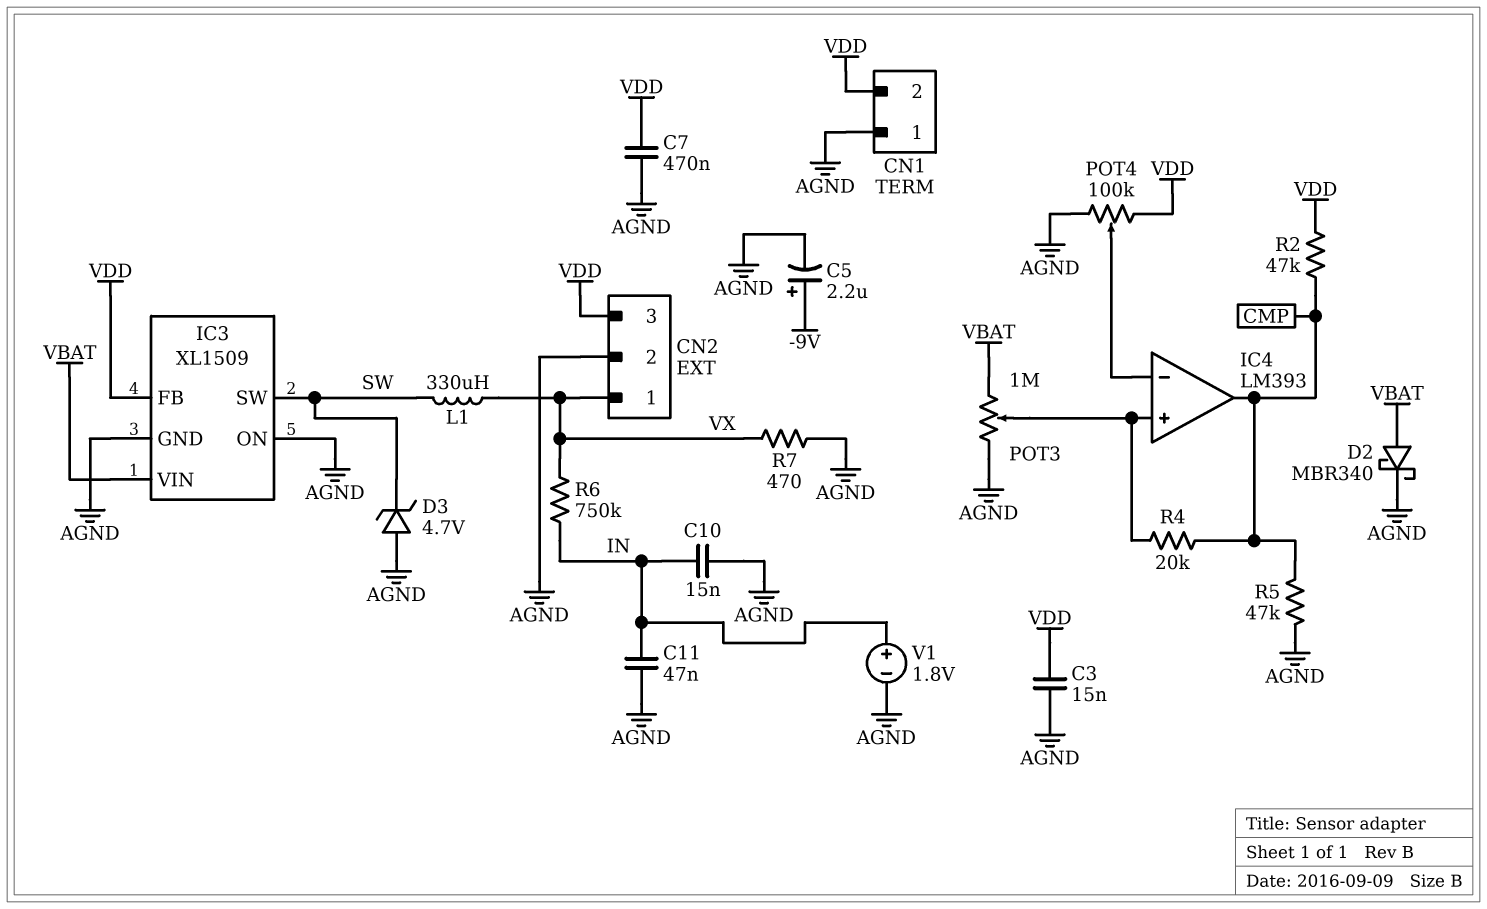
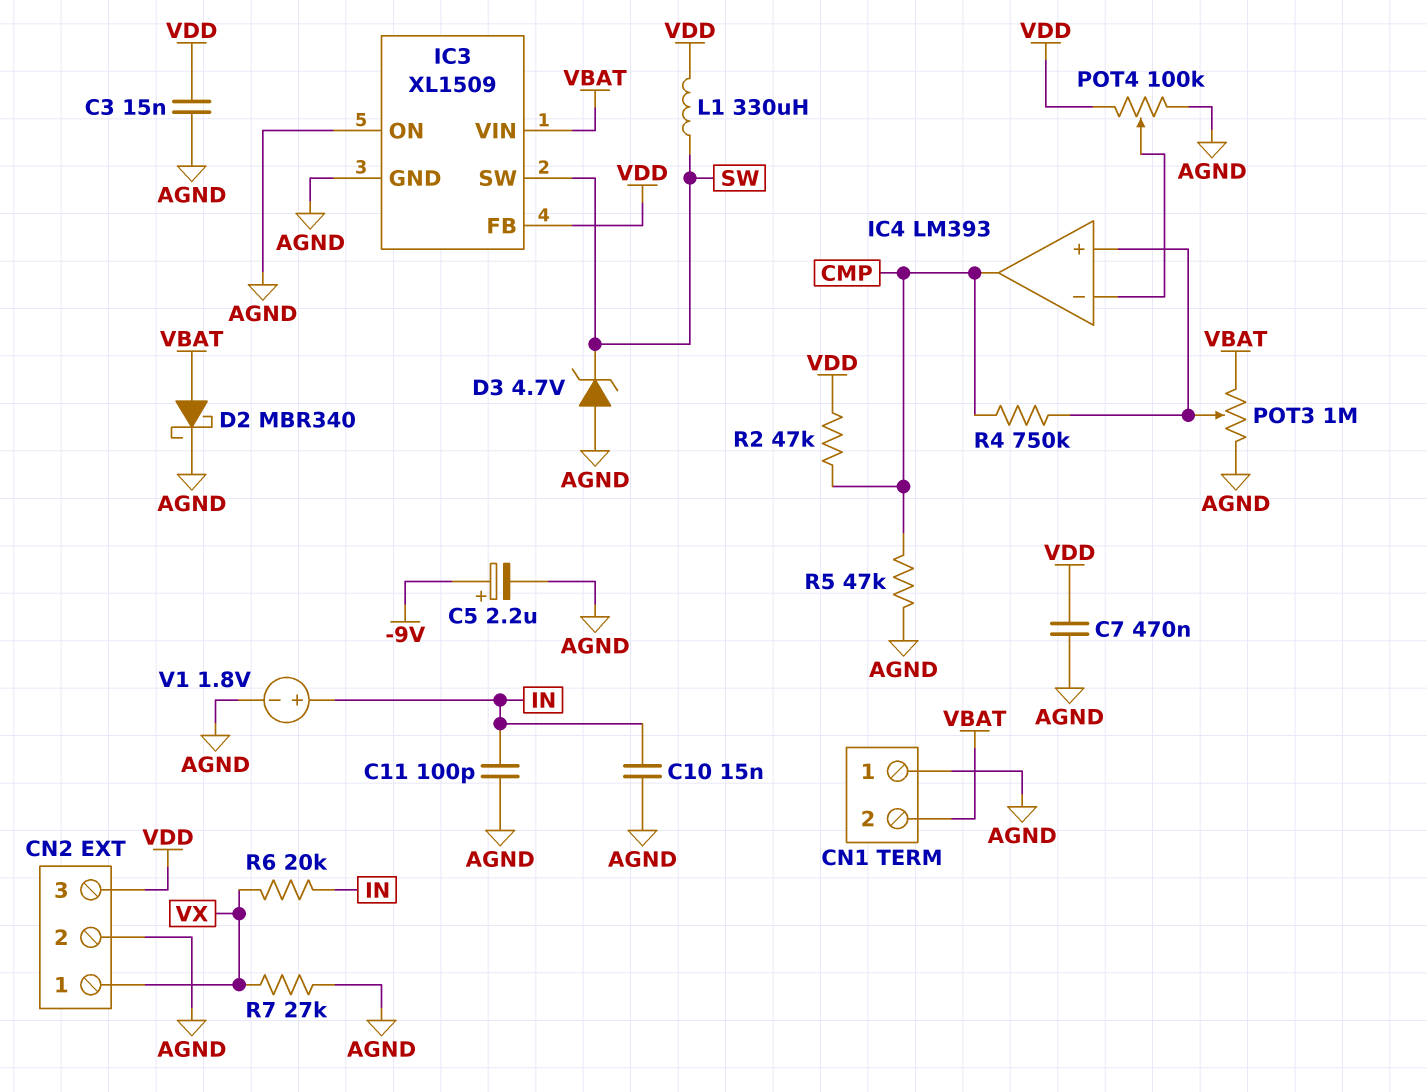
C11: 47nF (AGND, IN) -> 100pF (AGND, IN)
CN1 pin 2: VDD -> VBAT
L1: 330uH (SW, VX) -> 330uH (SW, VDD)
R4: 20k (CMP, IC4/in+) -> 750k (CMP, IC4/in+)
R6: 750k (IN, VX) -> 20k (IN, VX)
R7: 470 (AGND, VX) -> 27k (AGND, VX)

